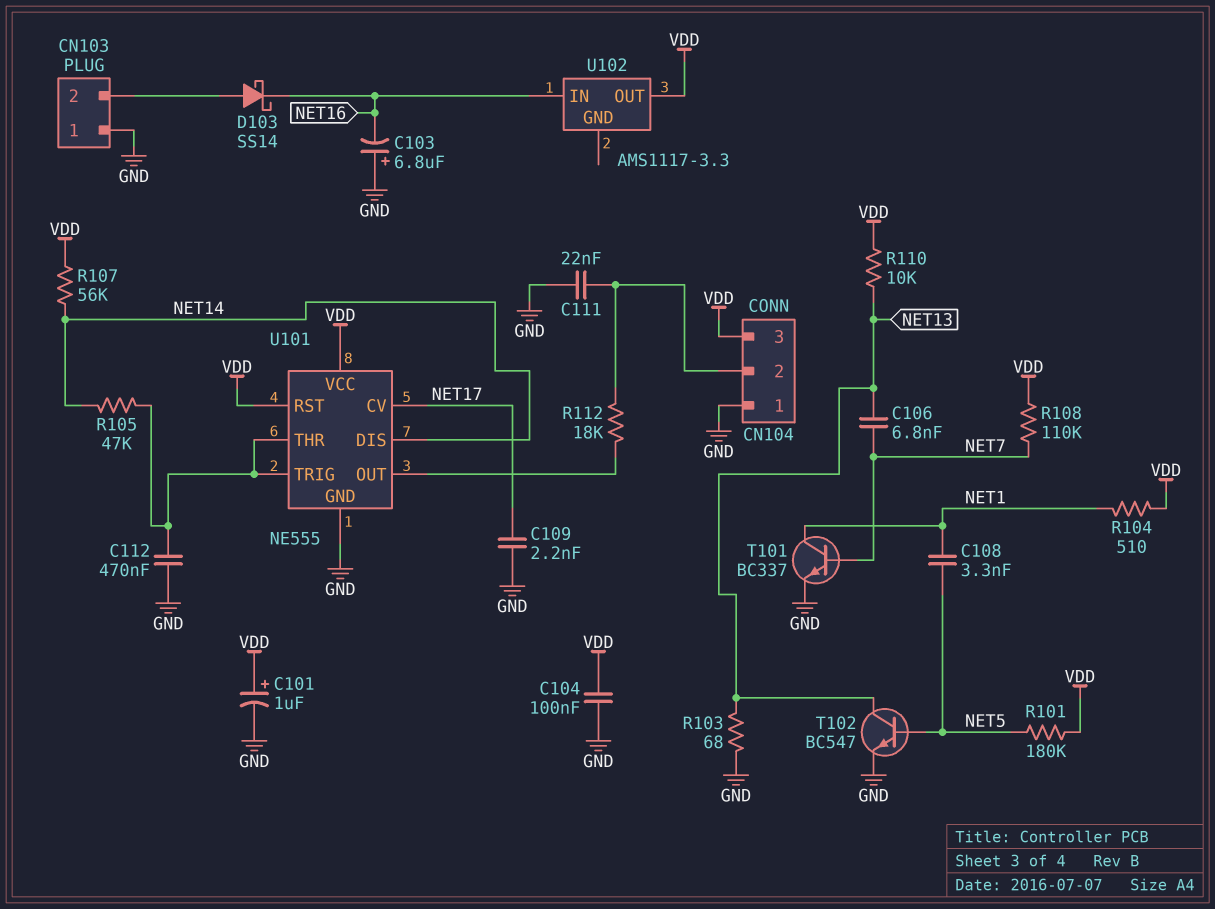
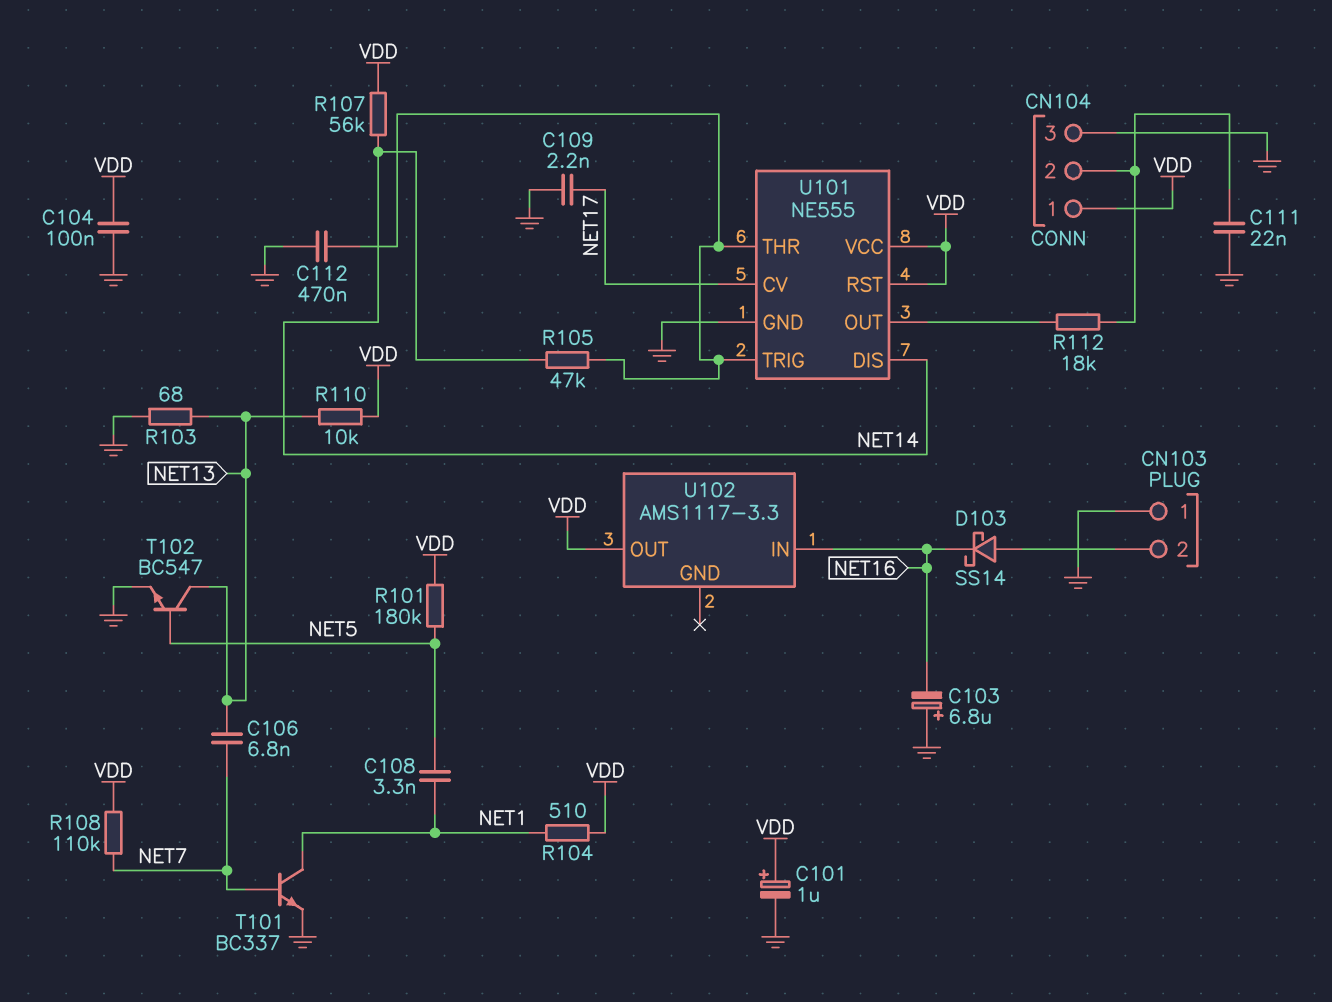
CN104 pin 1: GND -> VDD
CN104 pin 3: VDD -> GND

